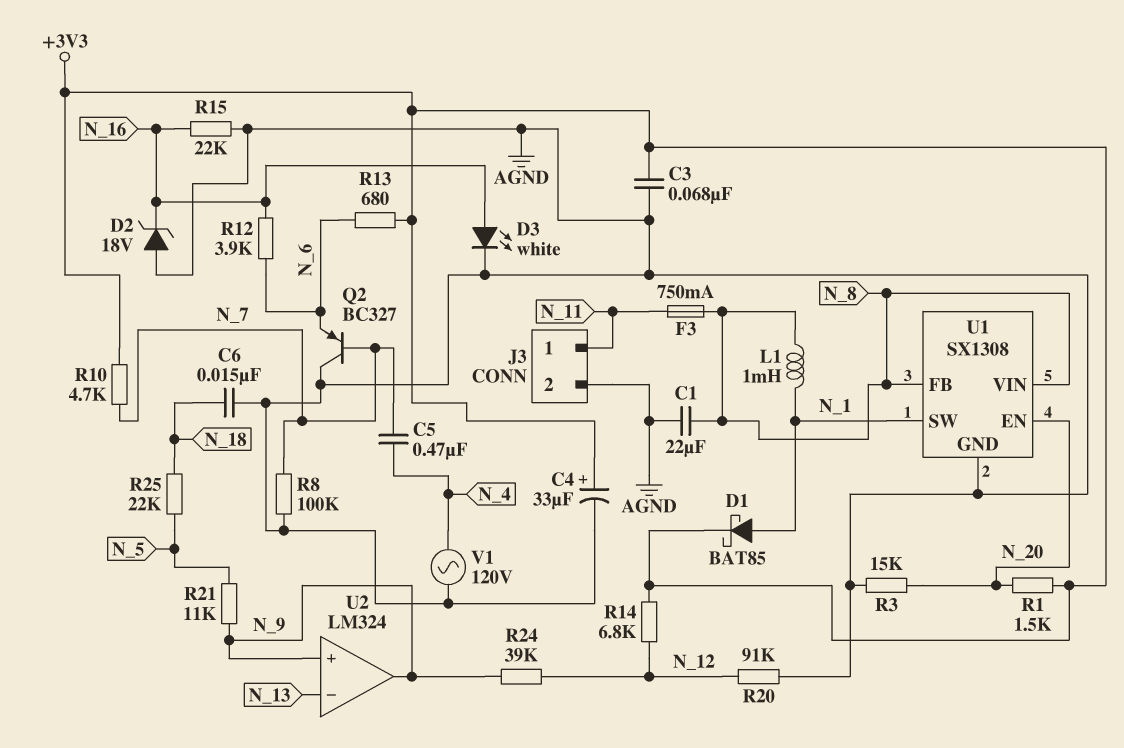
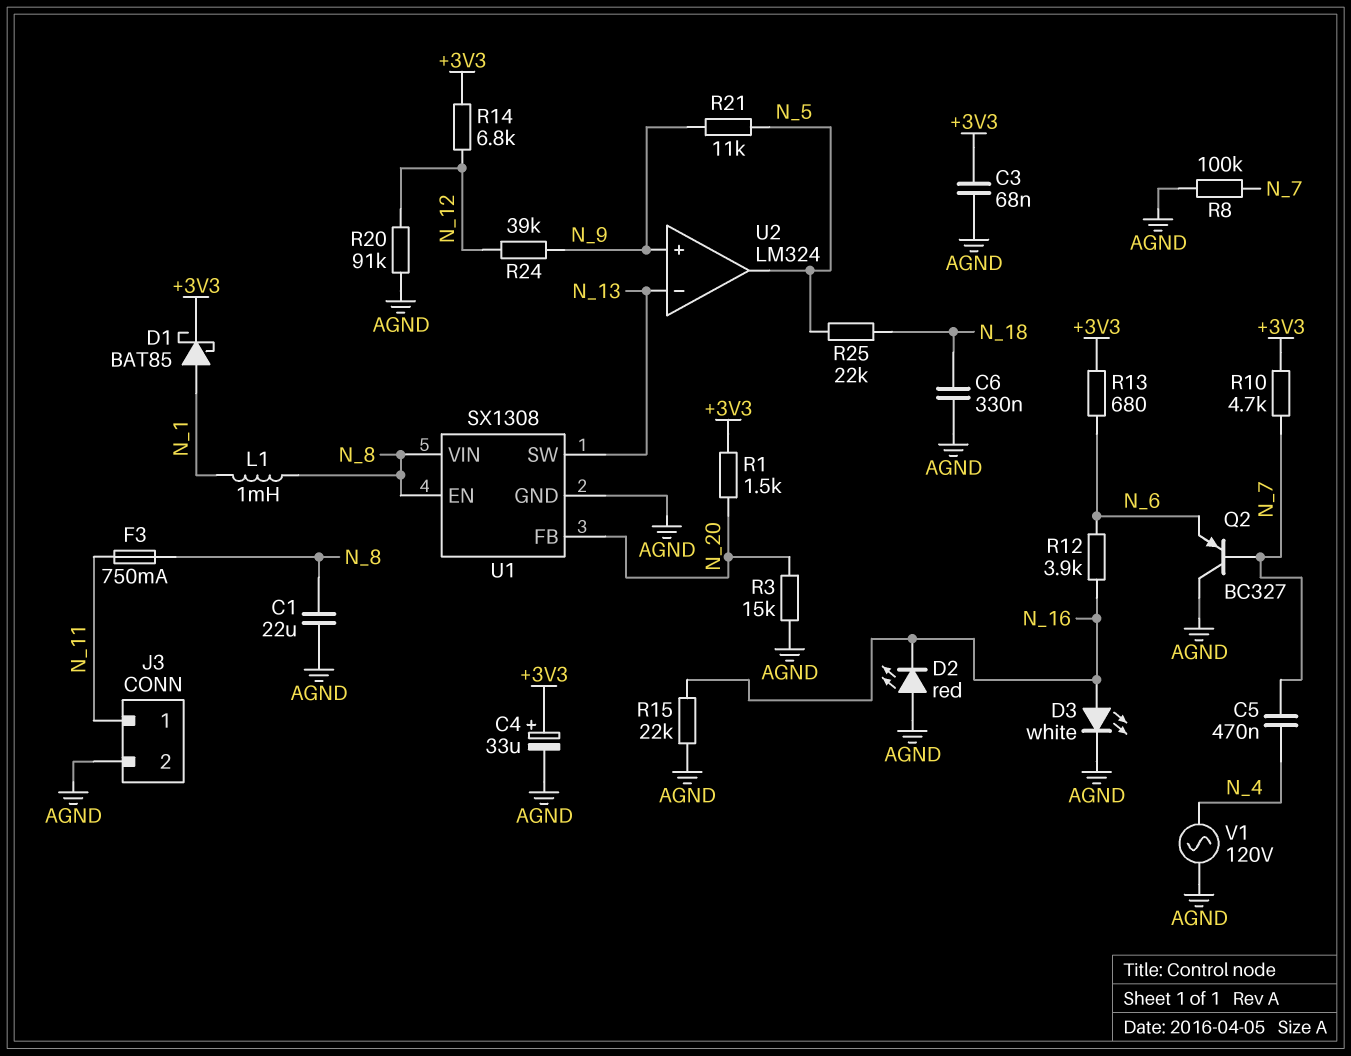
C6: 15nF (AGND, N_18) -> 330nF (AGND, N_18)
D2: zener 18V (A AGND, K N_16) -> LED red (A AGND, K N_16)
U1 pin EN: N_20 -> N_8
U1 pin FB: N_8 -> N_20
U1 pin SW: N_1 -> N_13
U2 pin out: N_9 -> N_5

